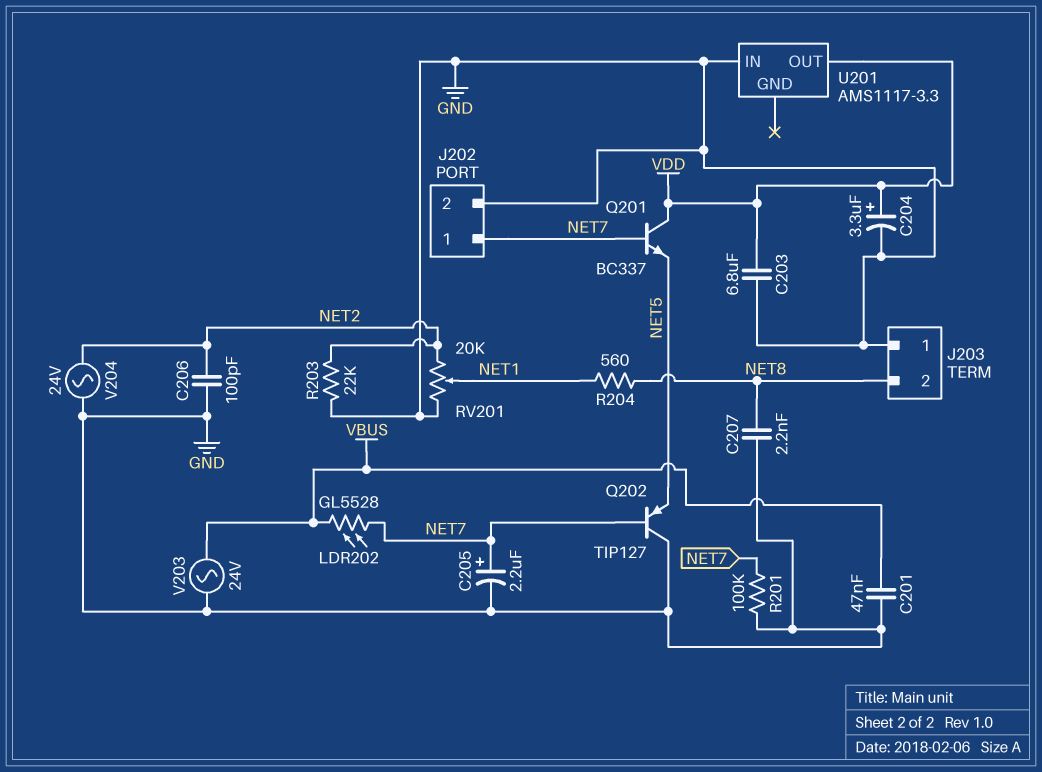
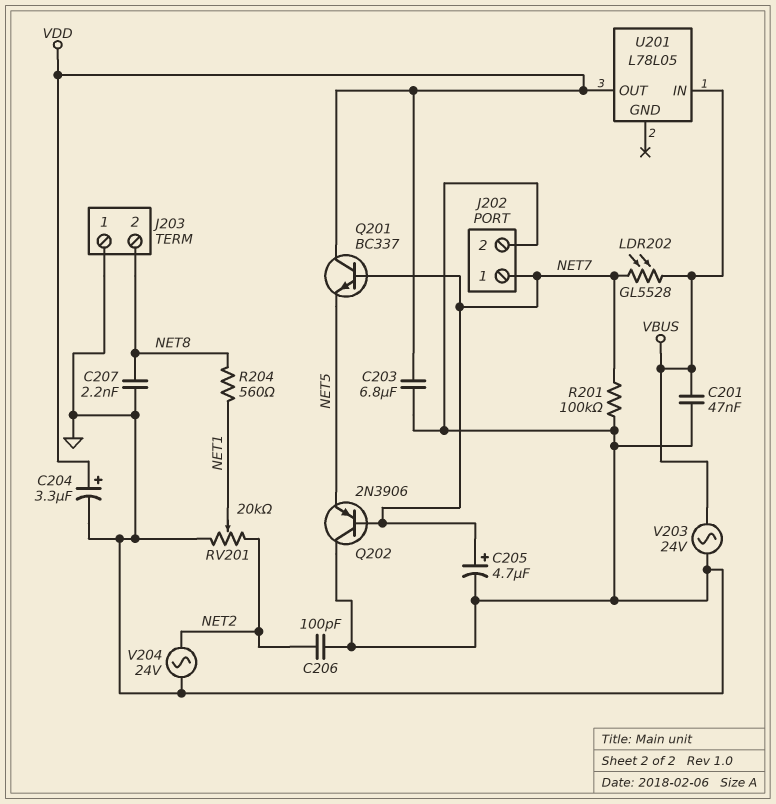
C205: 2.2uF (plus NET7, minus GND) -> 4.7uF (plus NET7, minus GND)
Q202: PNP TIP127 (B NET7, C GND, E NET5) -> PNP 2N3906 (B NET7, C GND, E NET5)
R203: 22k (GND, NET2) -> none
U201: AMS1117-3.3 -> L78L05
U201 pin IN: GND -> VBUS

